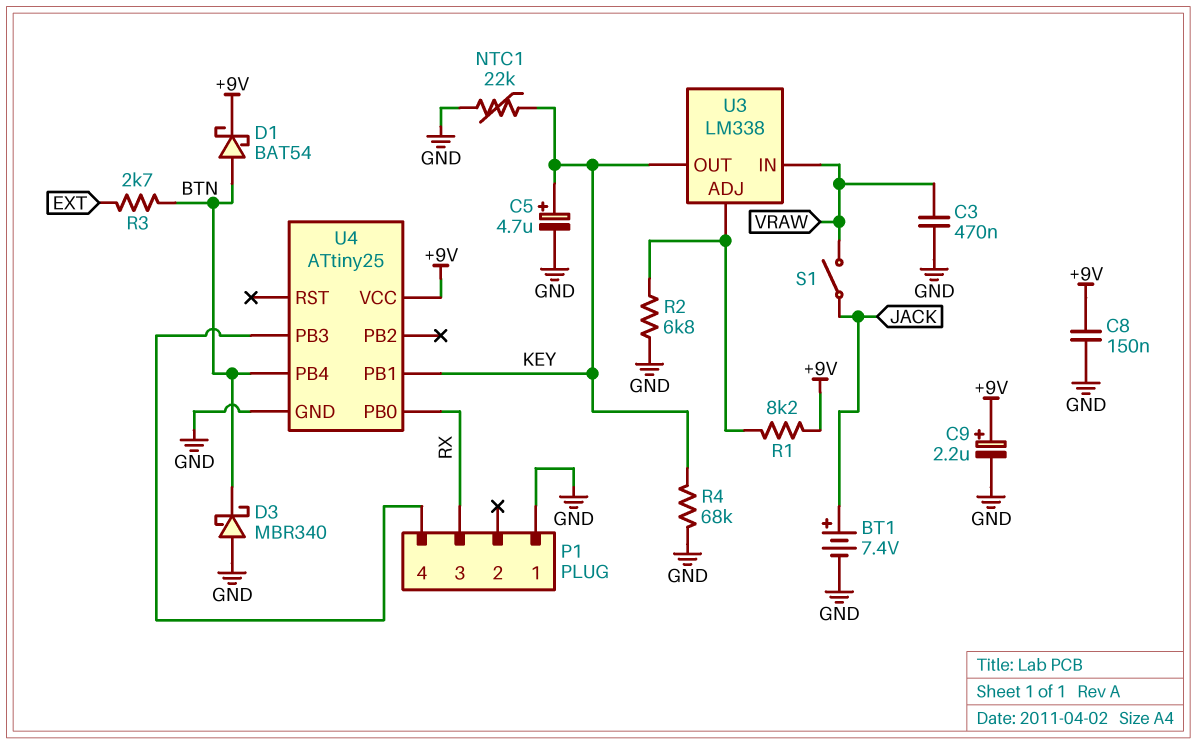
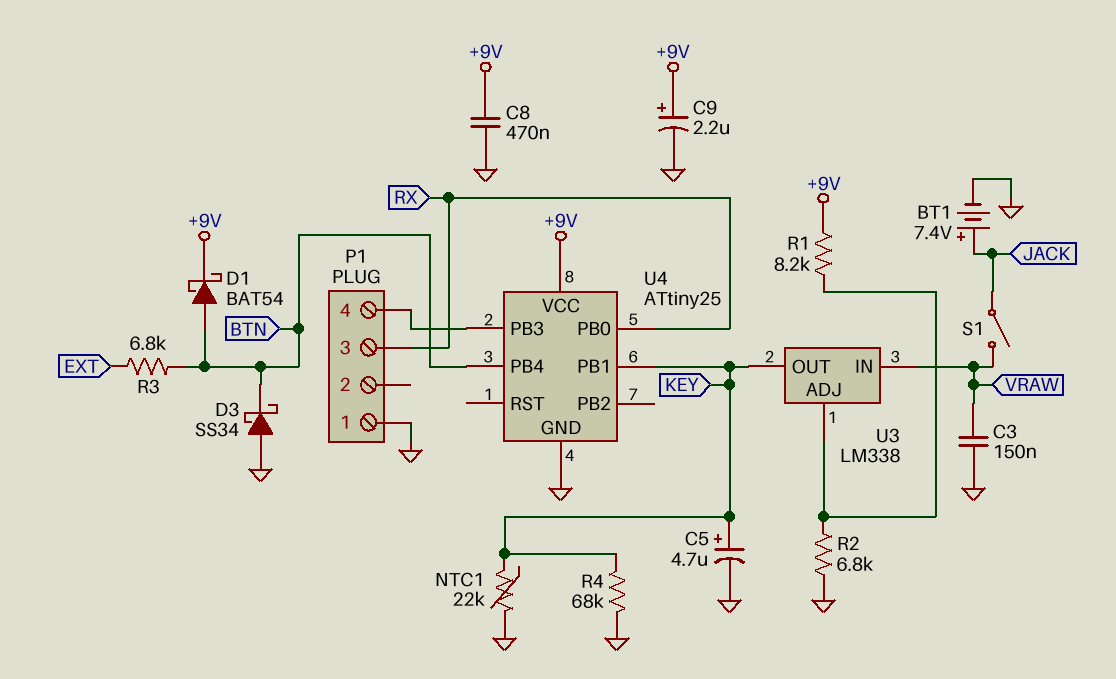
C3: 470nF (GND, VRAW) -> 150nF (GND, VRAW)
C8: 150nF (+9V, GND) -> 470nF (+9V, GND)
D3: schottky MBR340 (A GND, K BTN) -> schottky SS34 (A GND, K BTN)
R3: 2.7k (BTN, EXT) -> 6.8k (BTN, EXT)

